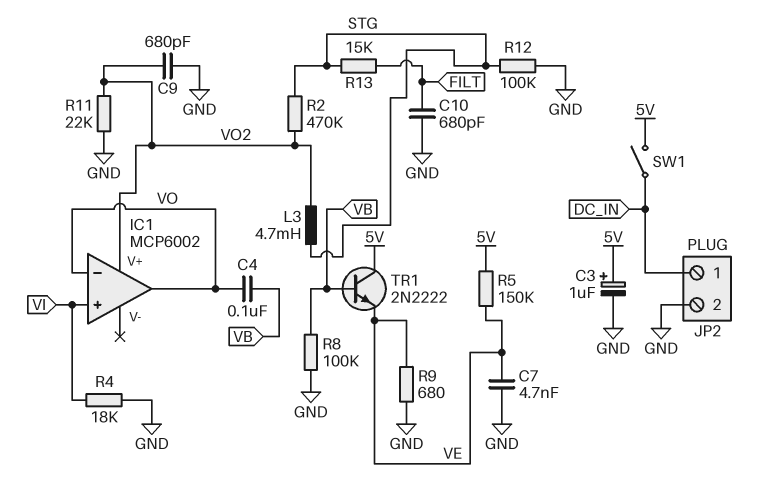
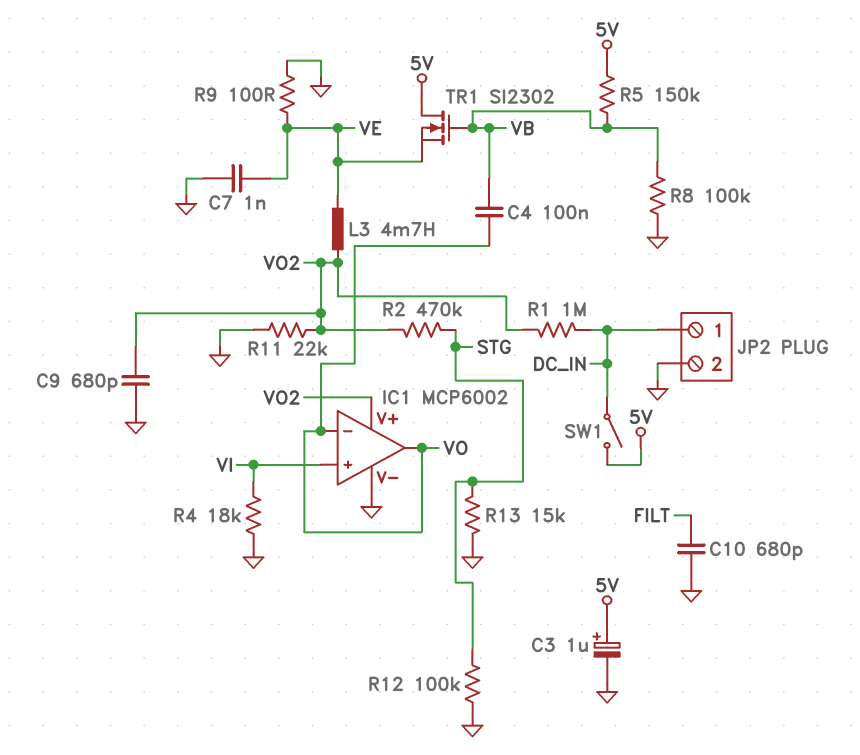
C7: 4.7nF (GND, VE) -> 1nF (GND, VE)
IC1 pin V-: none -> GND
L3: 4.7mH (STG, VO2) -> 4.7mH (VE, VO2)
R1: none -> 1M (DC_IN, VO2)
R5: 150k (5V, VE) -> 150k (5V, VB)
R9: 680 (GND, VE) -> 100 (GND, VE)
R13: 15k (FILT, STG) -> 15k (GND, STG)
TR1: NPN 2N2222 (B VB, C 5V, E VE) -> NMOS SI2302 (G VB, D 5V, S VE)

